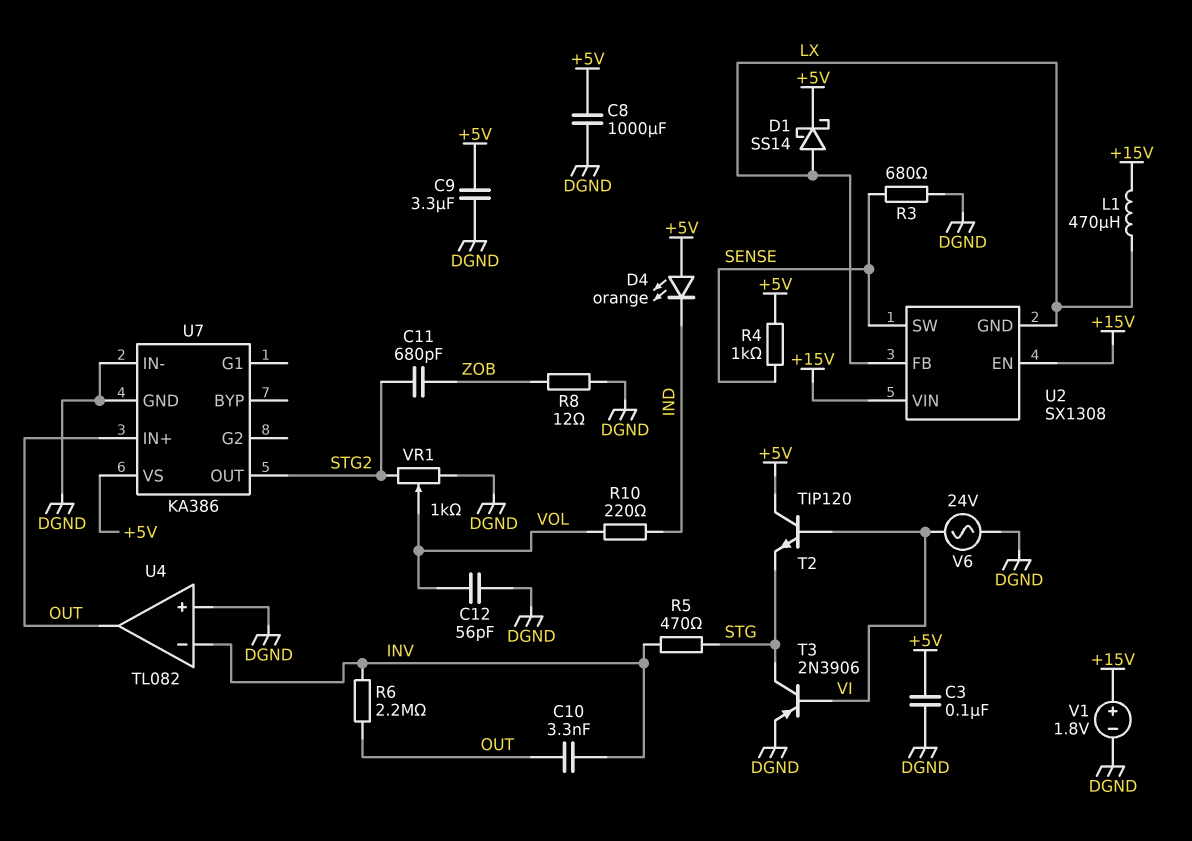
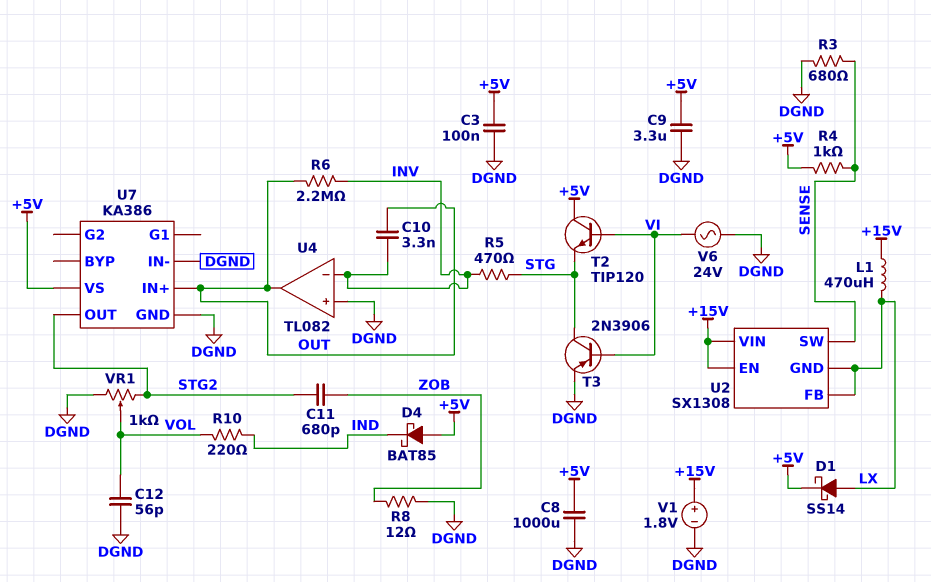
D4: LED orange (A +5V, K IND) -> schottky BAT85 (A +5V, K IND)

